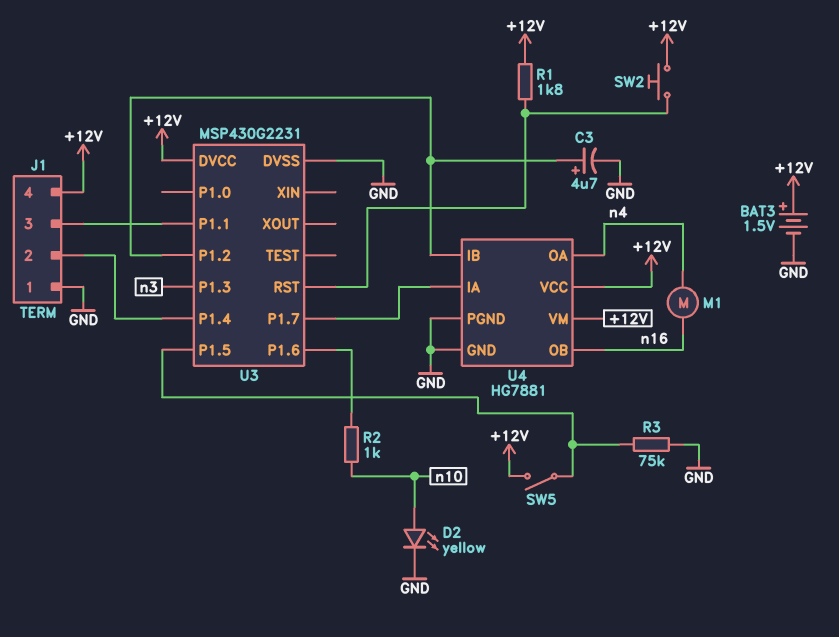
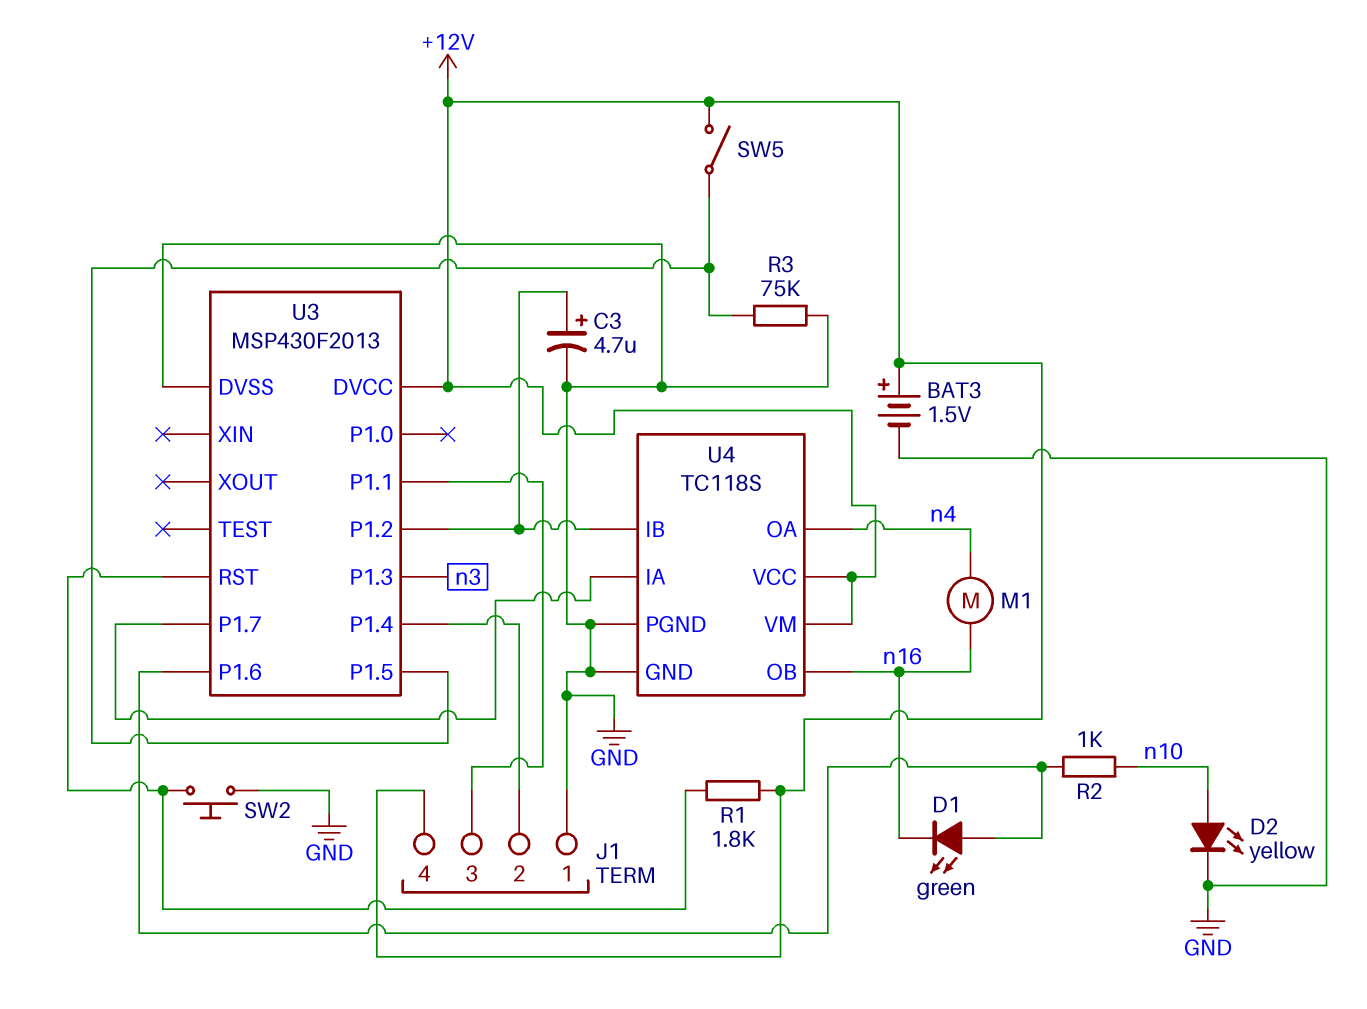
D1: none -> LED green (A U3/P1.6, K n16)
SW2: button (+12V, U3/RST) -> button (GND, U3/RST)
U3: MSP430G2231 -> MSP430F2013
U4: HG7881 -> TC118S

